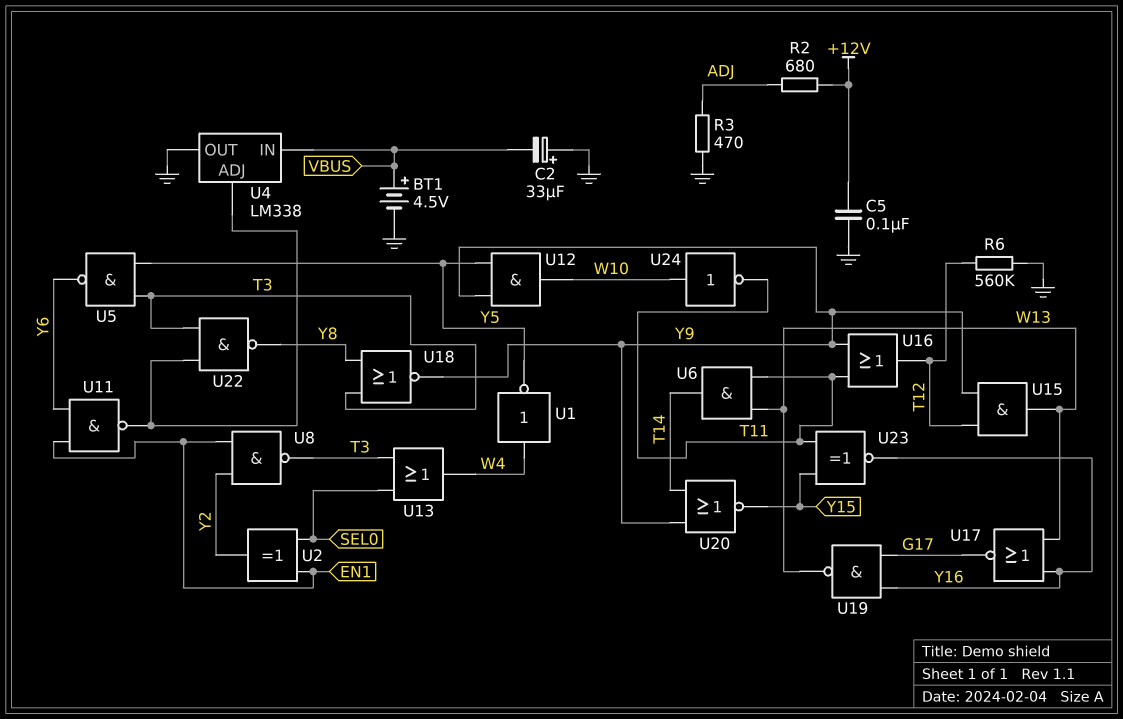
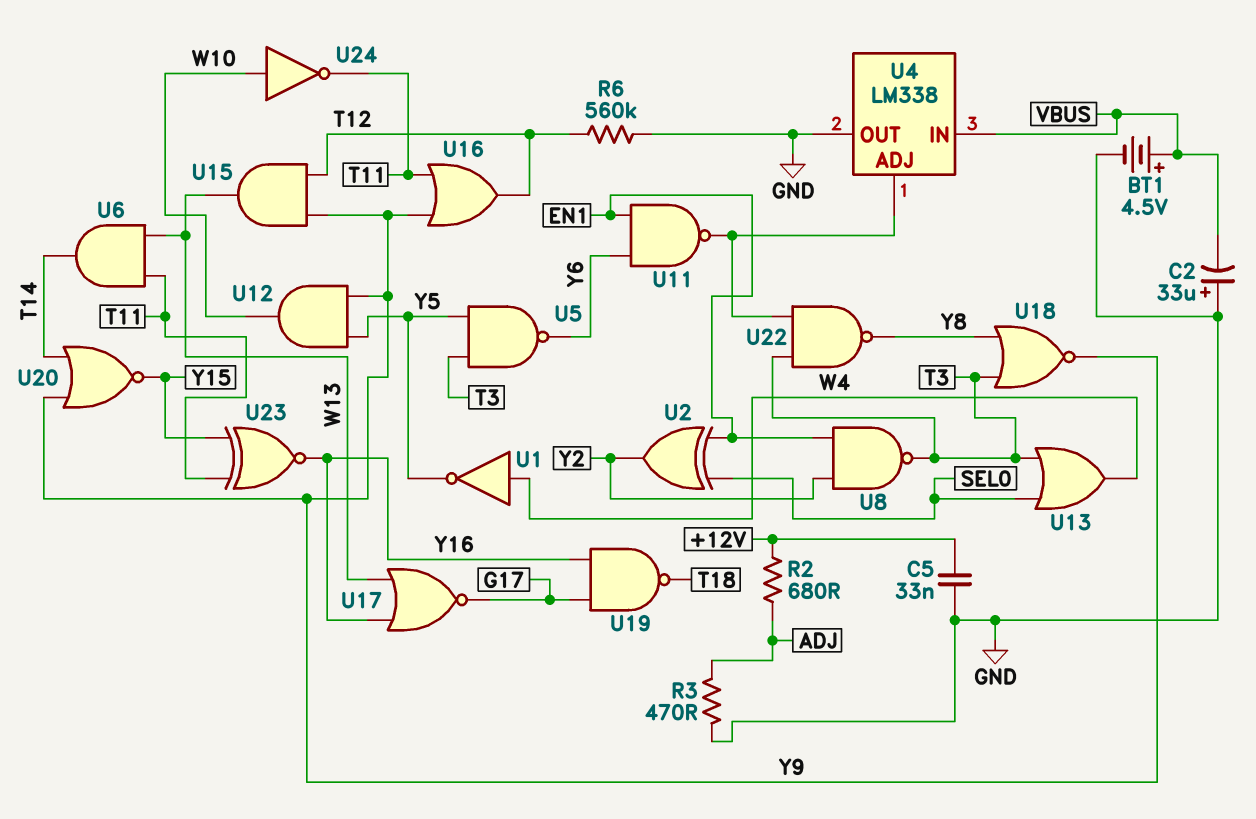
C5: 100nF (+12V, GND) -> 33nF (+12V, GND)
U19: NAND (in G17, in Y16, out W13) -> NAND (in G17, in Y16, out T18)

